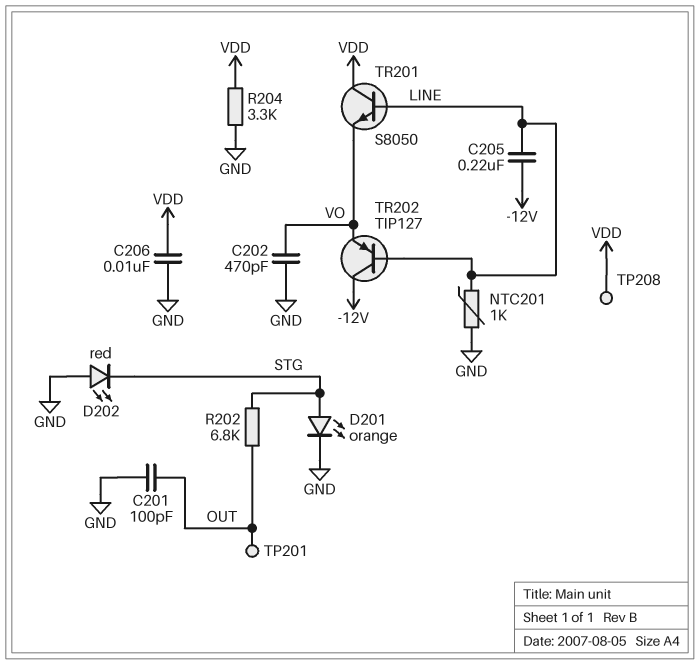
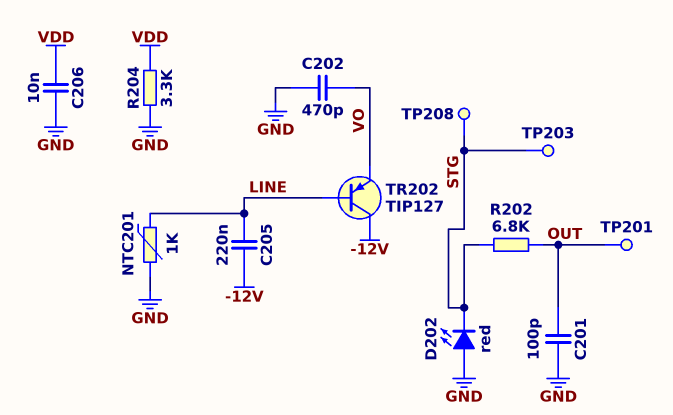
D201: LED orange (A STG, K GND) -> none
TP203: none -> test point (STG)
TP208: test point (VDD) -> test point (STG)
TR201: NPN S8050 (B LINE, C VDD, E VO) -> none

